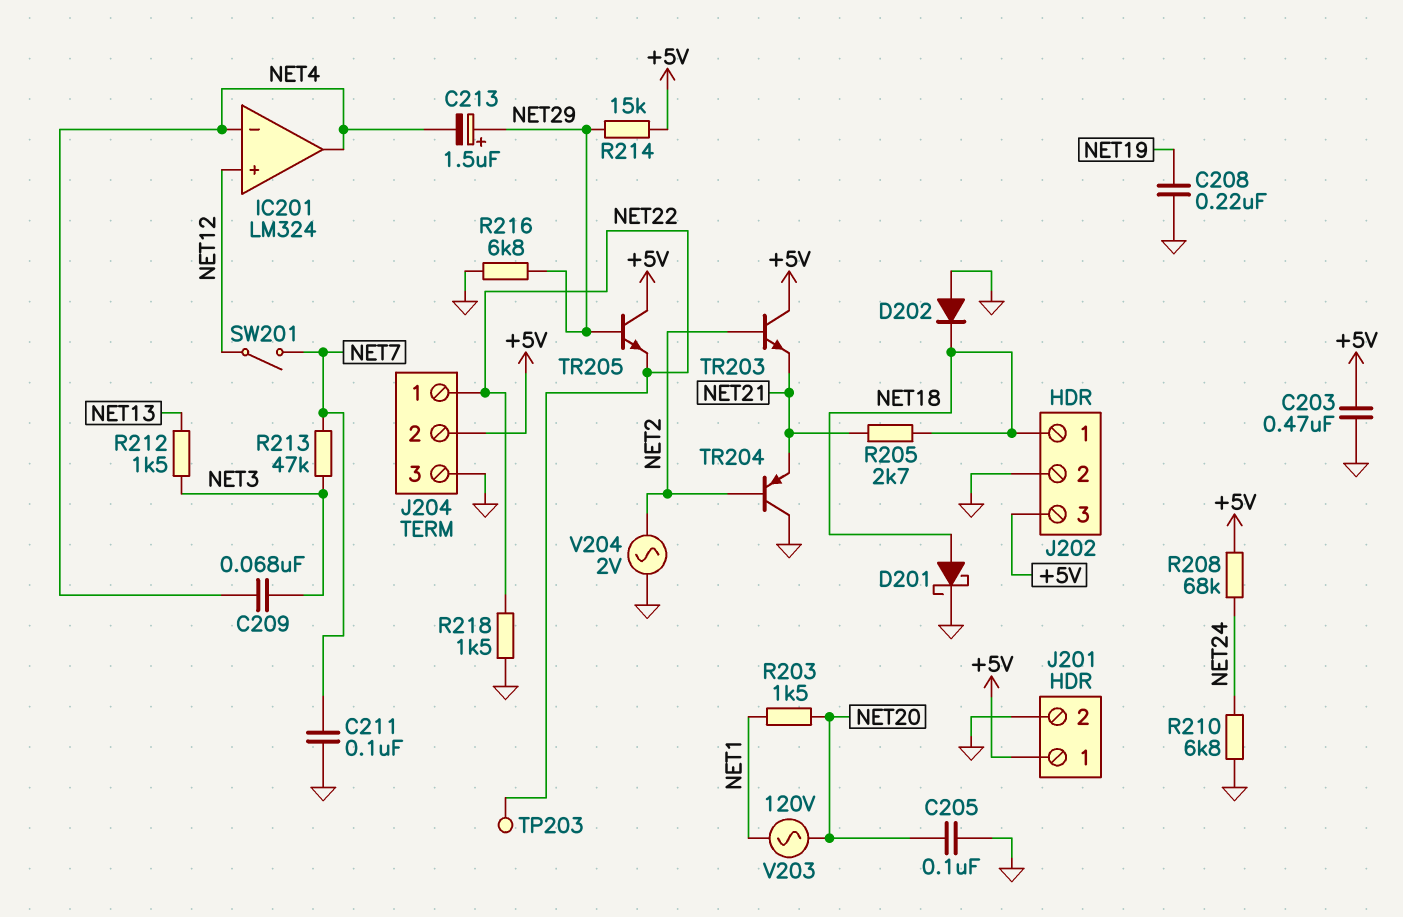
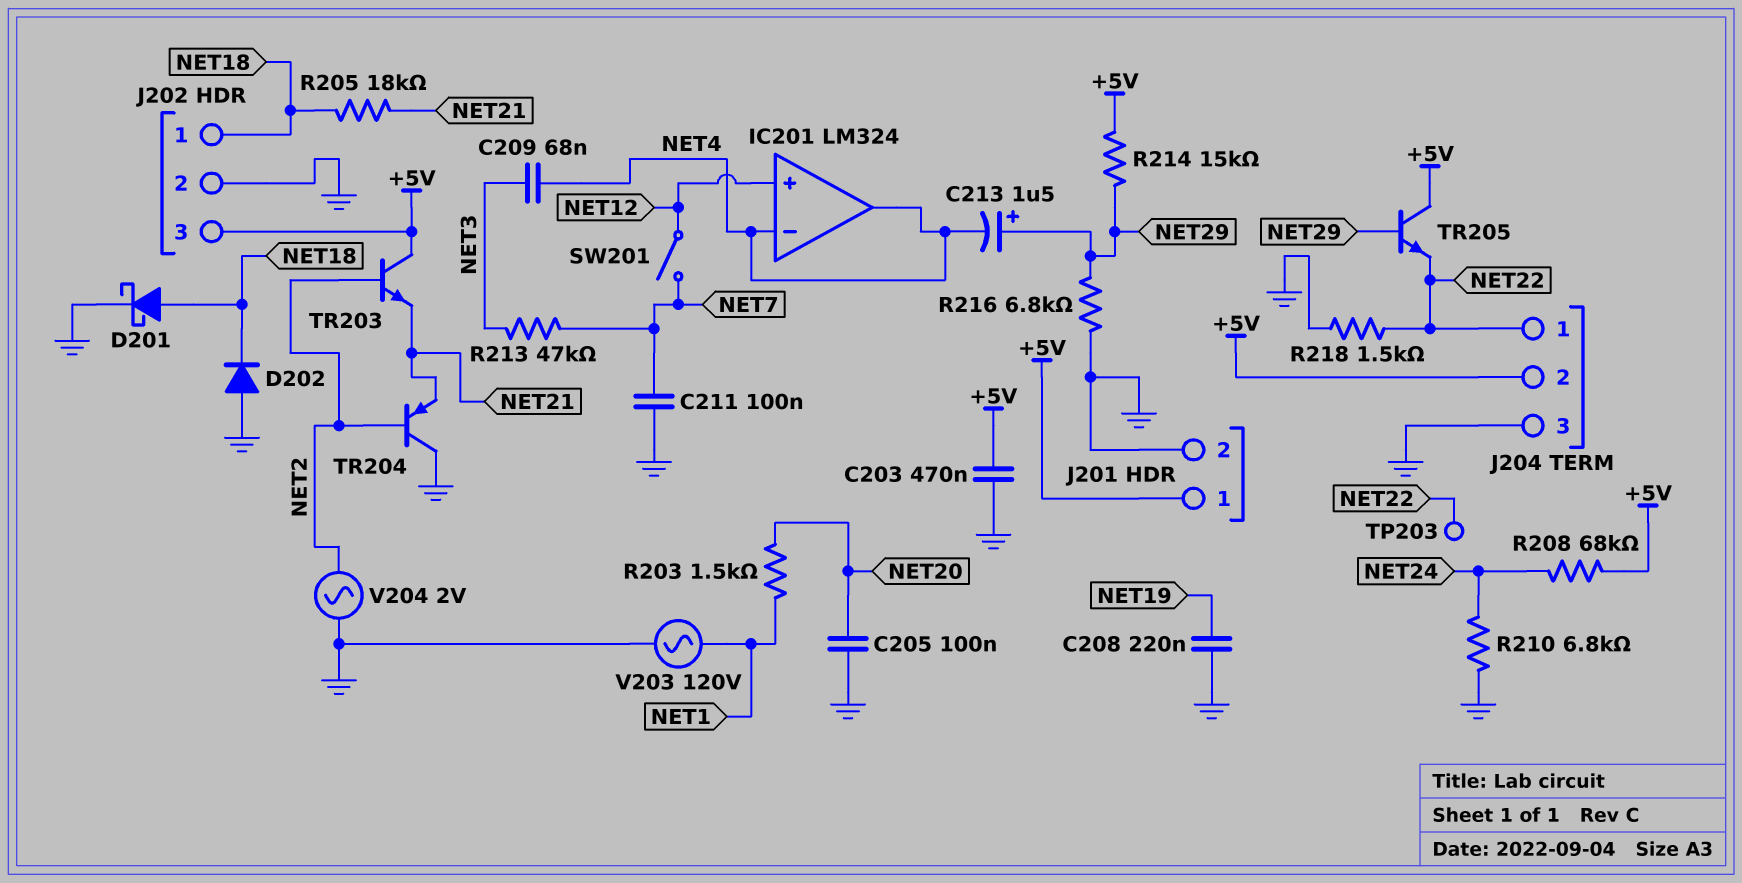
R205: 2.7k (NET18, NET21) -> 18k (NET18, NET21)
R212: 1.5k (NET3, NET13) -> none
V203: AC 120V (NET1, NET20) -> AC 120V (GND, NET1)

